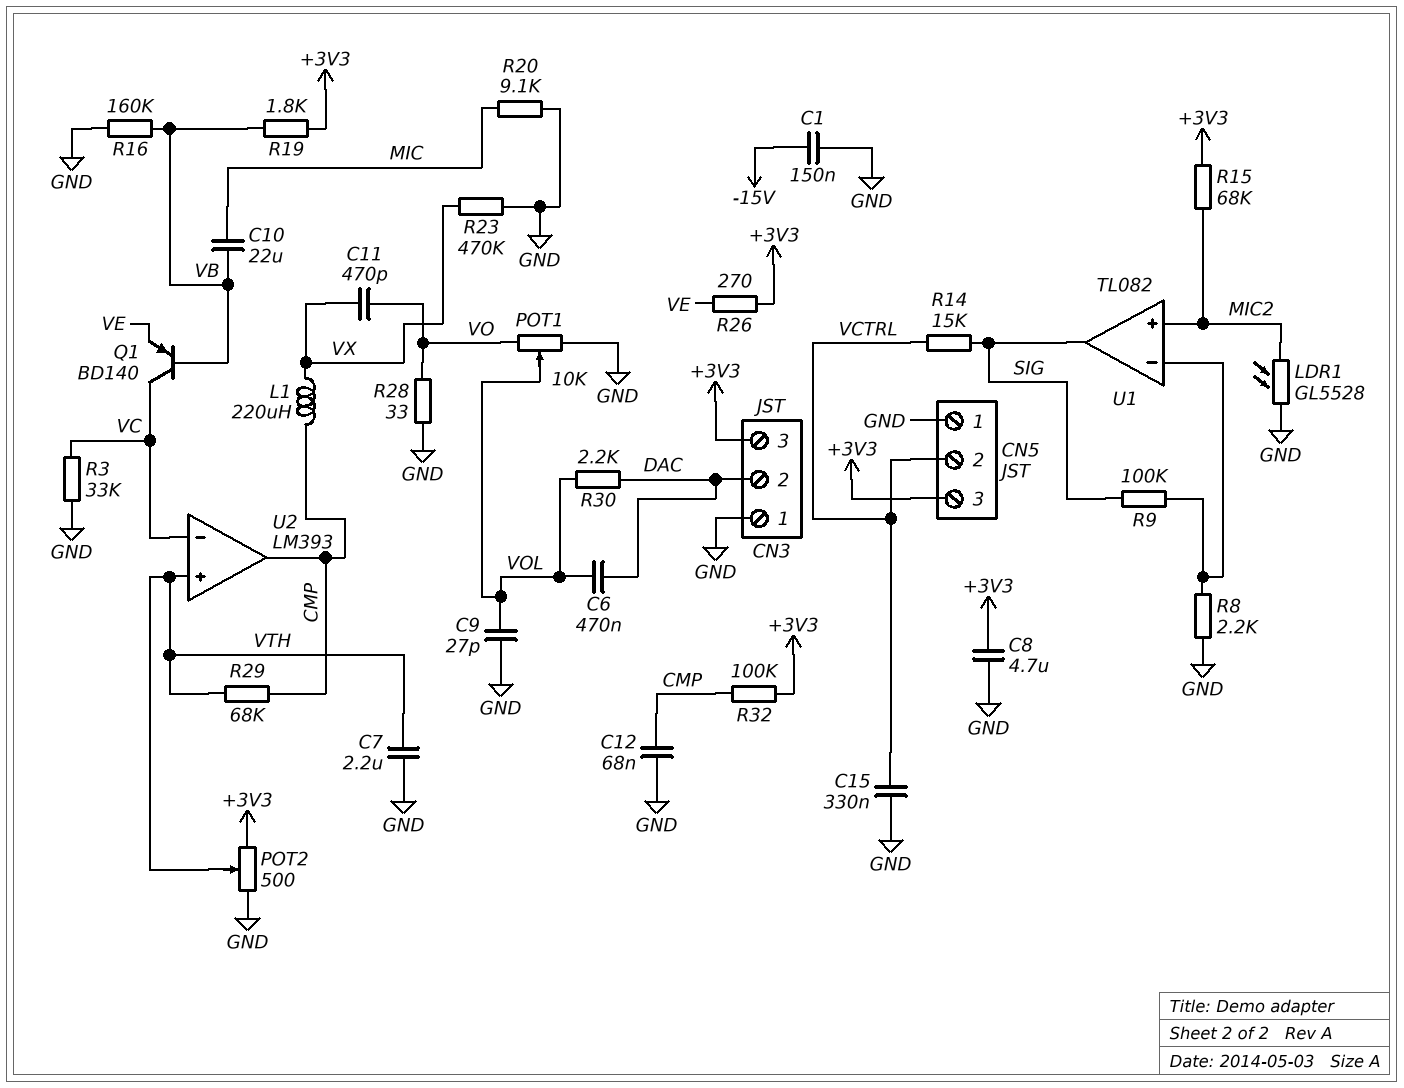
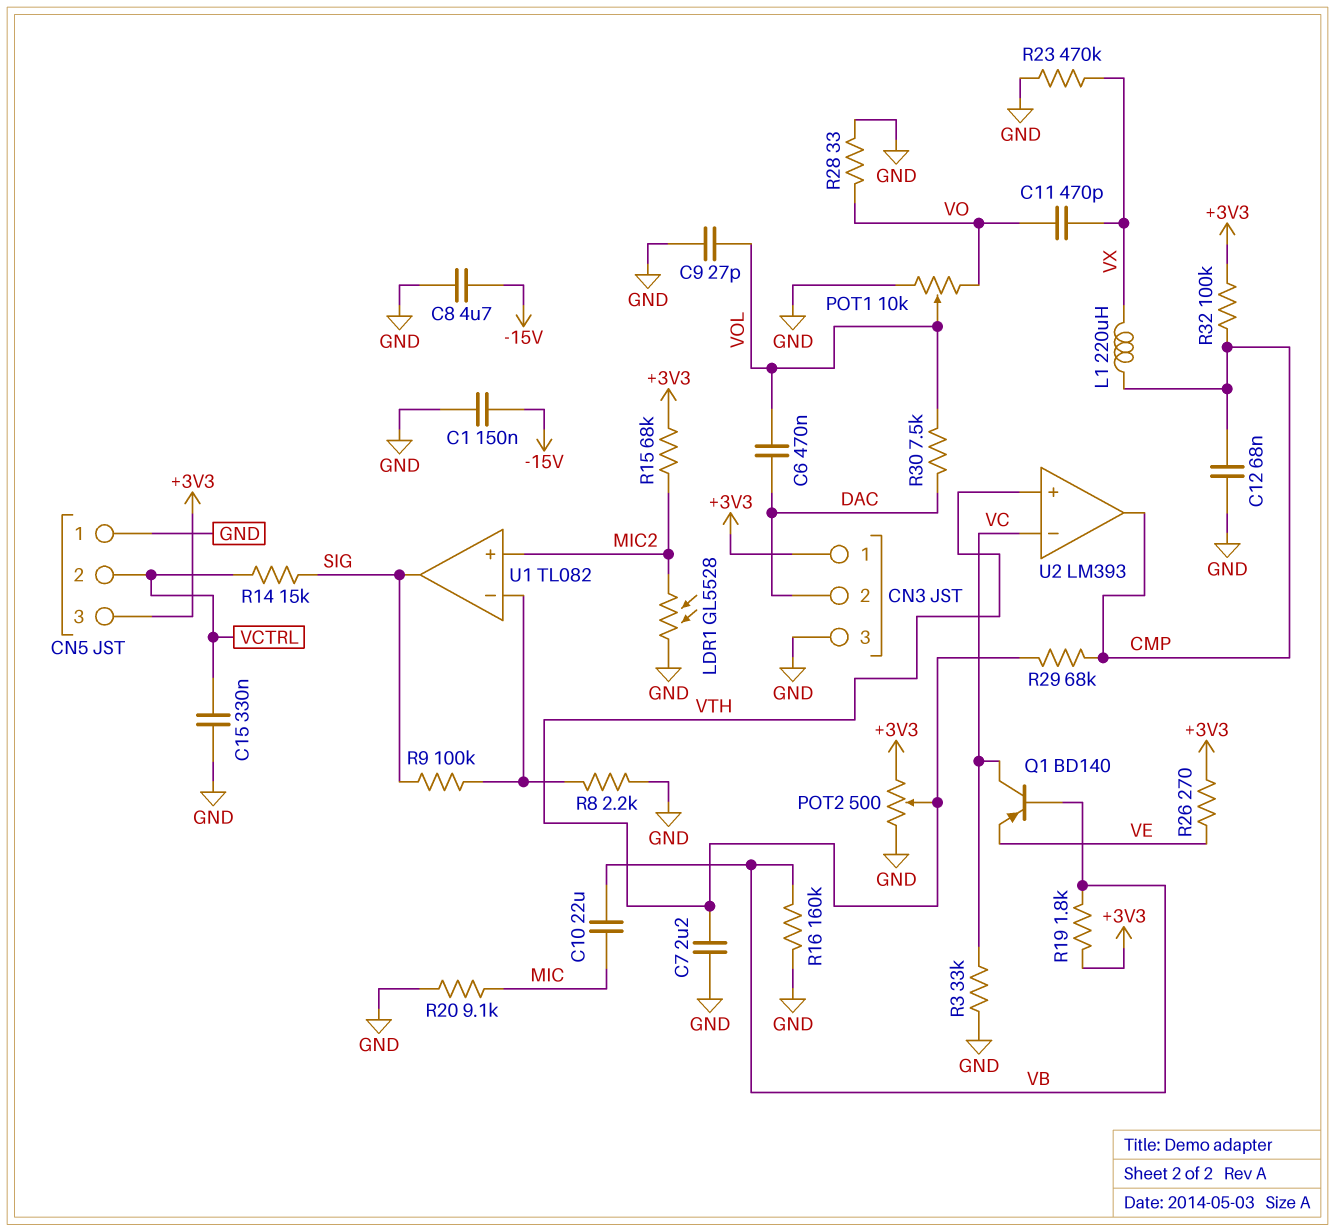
C8: 4.7uF (+3V3, GND) -> 4.7uF (-15V, GND)
CN3 pin 1: GND -> +3V3
CN3 pin 3: +3V3 -> GND
R30: 2.2k (DAC, VOL) -> 7.5k (DAC, VOL)

